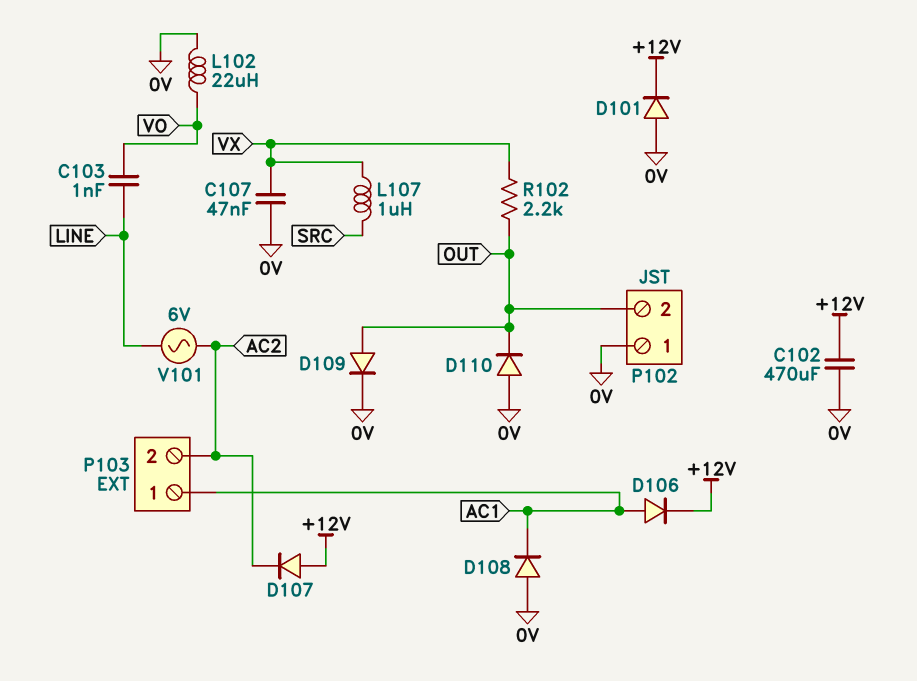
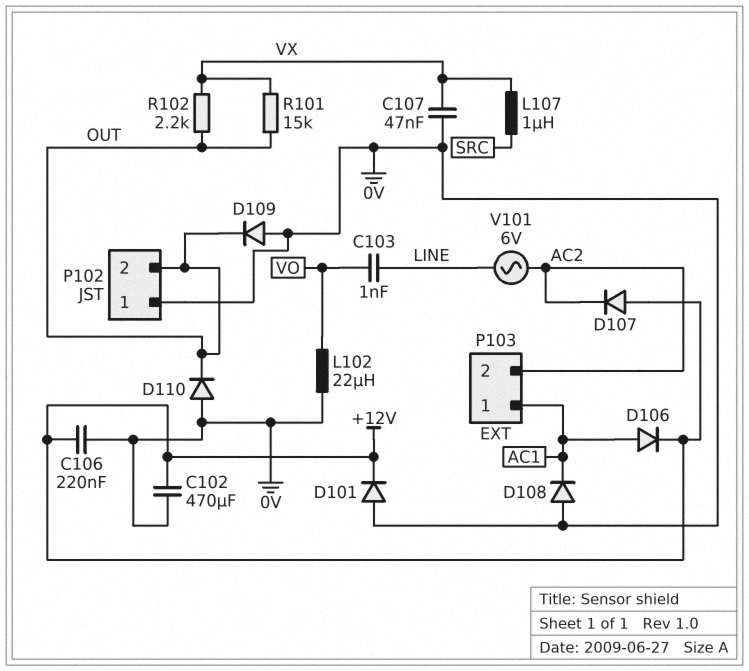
C106: none -> 220nF (+12V, 0V)
D109: diode (A OUT, K 0V) -> diode (A 0V, K OUT)
R101: none -> 15k (OUT, VX)

